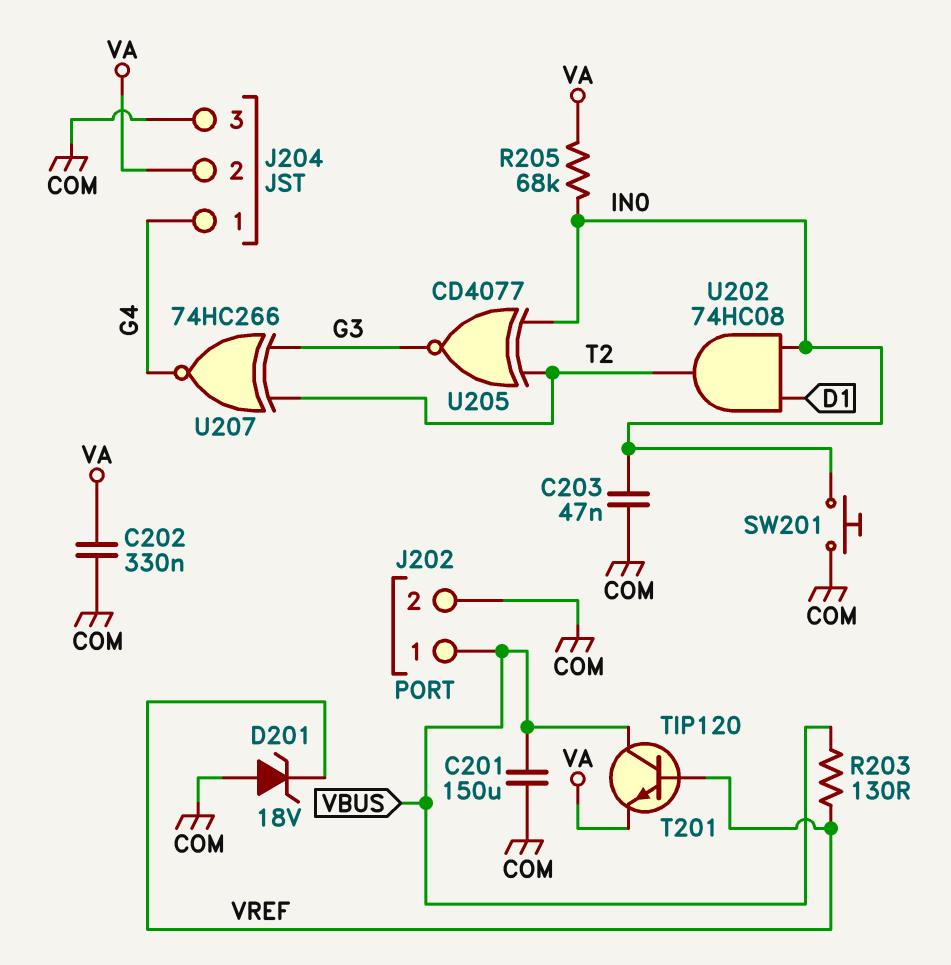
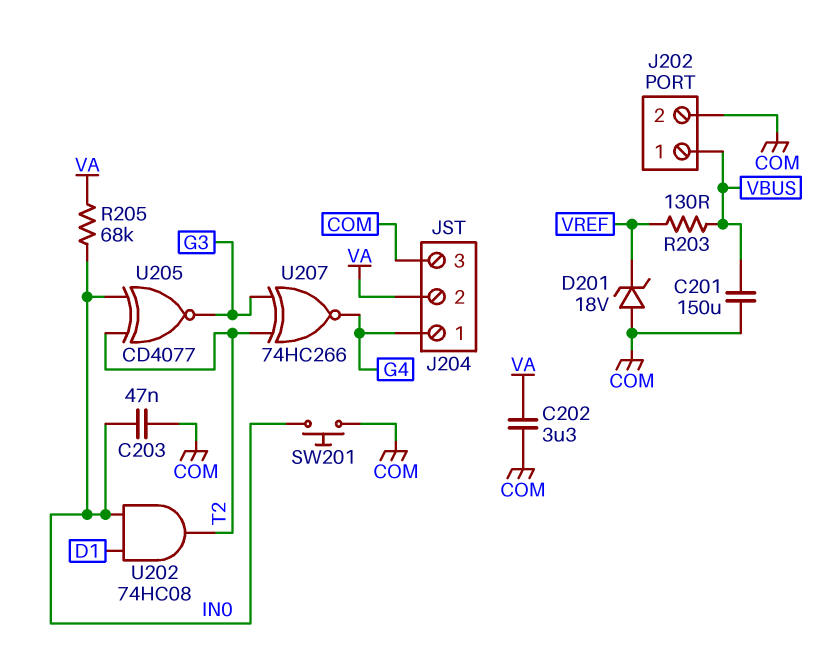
C202: 330nF (COM, VA) -> 3.3uF (COM, VA)
T201: NPN TIP120 (B VREF, C VBUS, E VA) -> none

